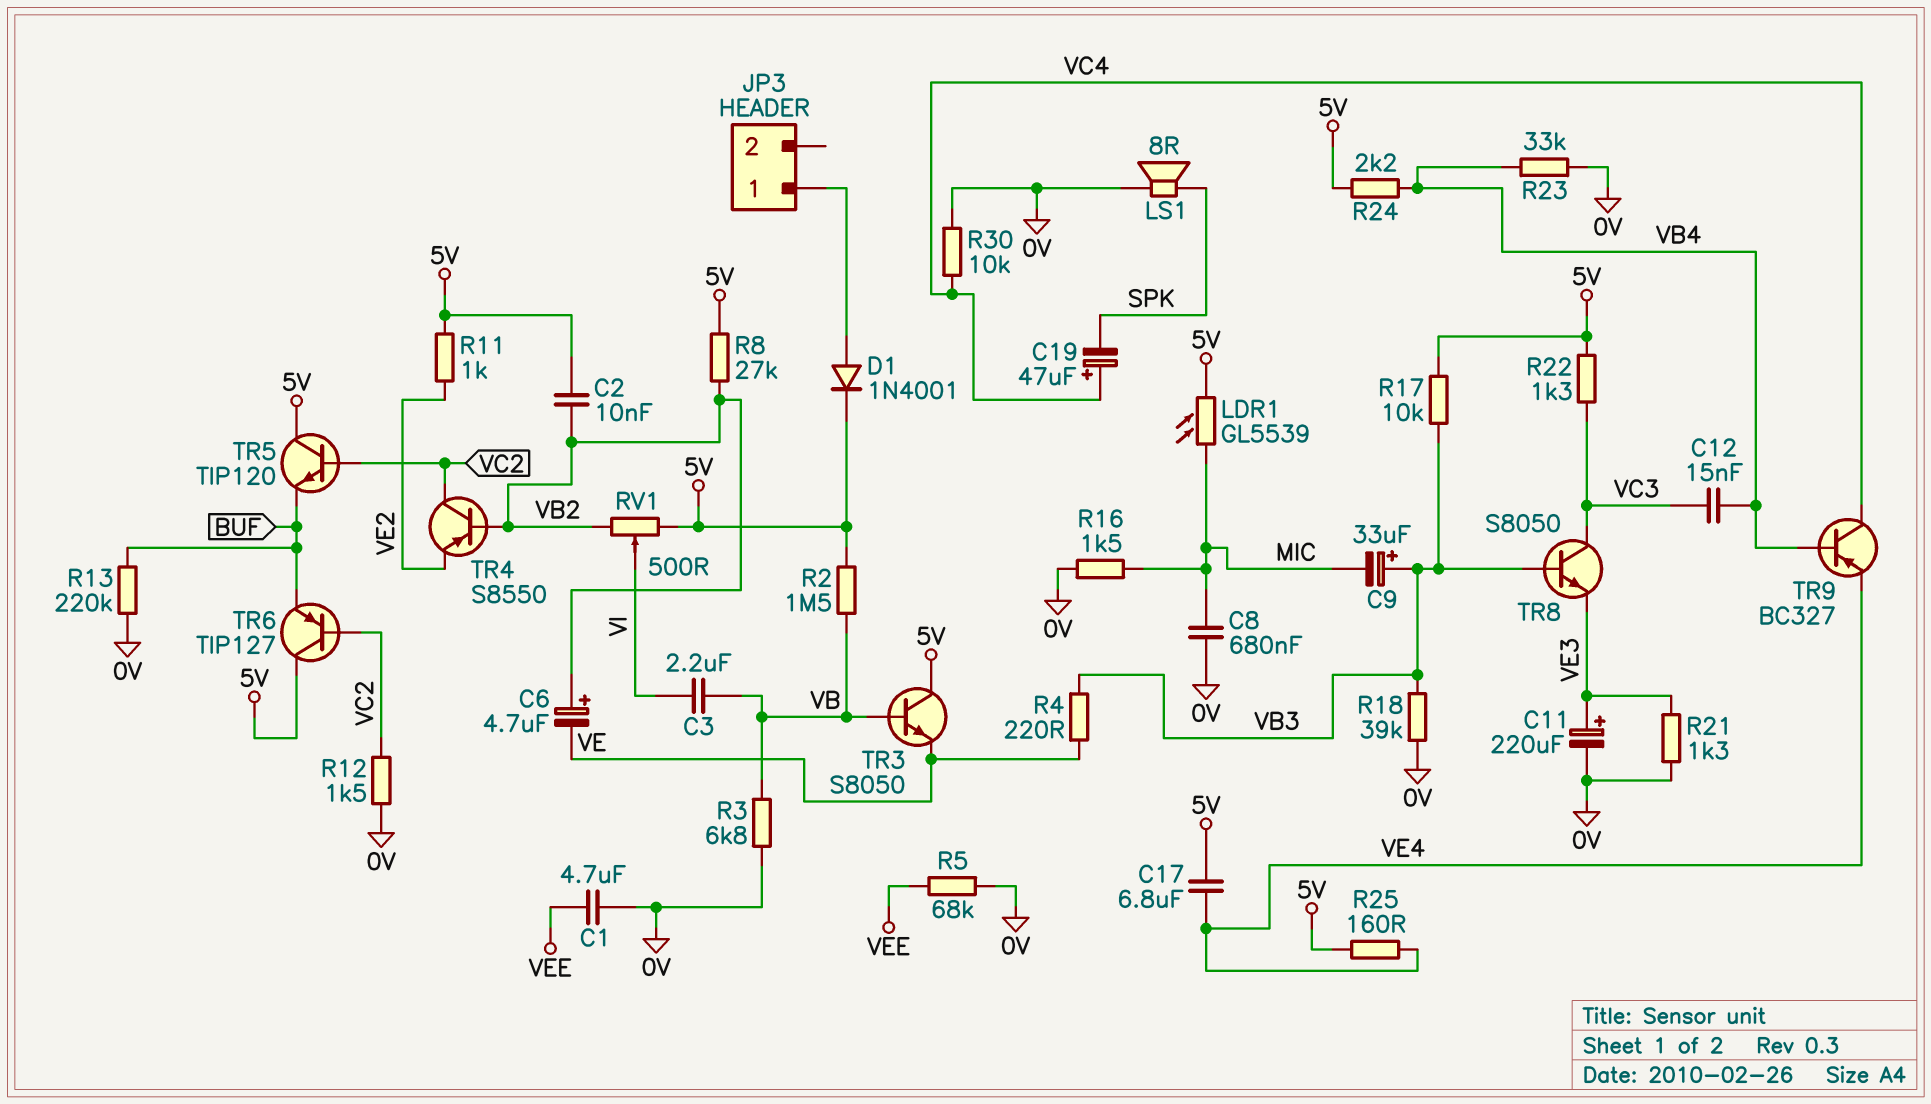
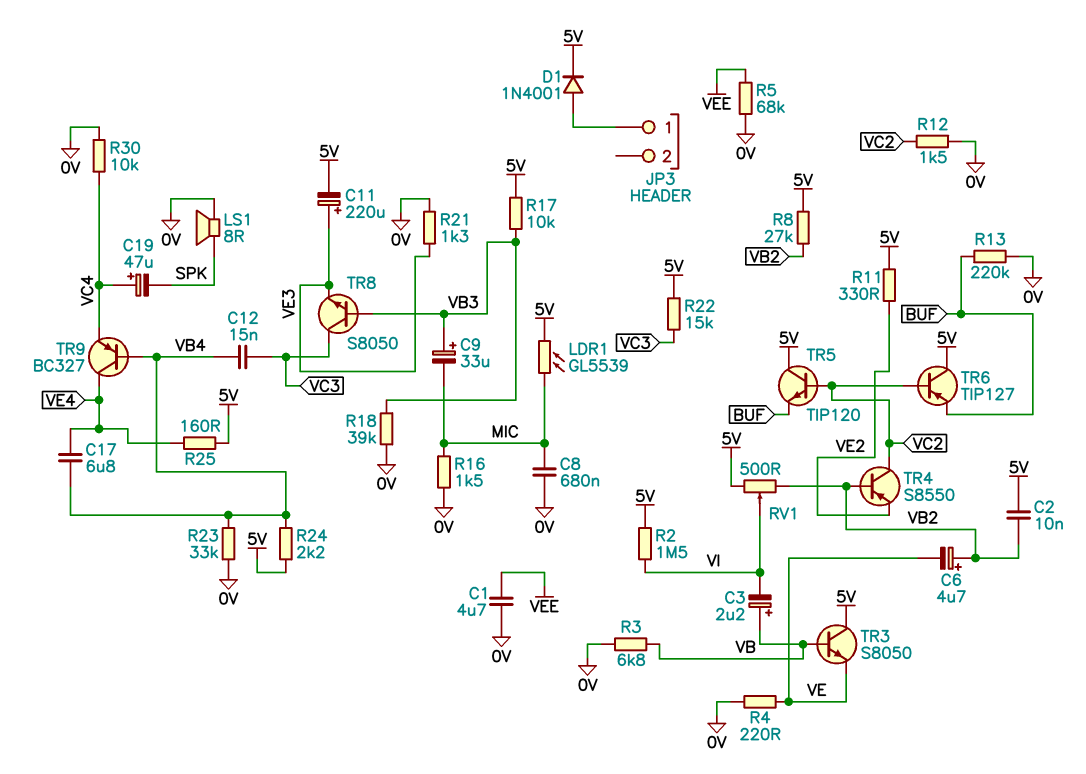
C3: 2.2uF (VB, VI) -> 2.2uF (plus VB, minus VI)
C11: 220uF (plus VE3, minus 0V) -> 220uF (plus VE3, minus 5V)
C17: 6.8uF (5V, VE4) -> 6.8uF (VB4, VE4)
R2: 1.5M (5V, VB) -> 1.5M (5V, VI)
R4: 220 (VB3, VE) -> 220 (0V, VE)
R11: 1k (5V, VE2) -> 330 (5V, VE2)
R22: 1.3k (5V, VC3) -> 15k (5V, VC3)
TR9: PNP BC327 (B VB4, C VC4, E VE4) -> PNP BC327 (B VB4, C VE4, E VC4)

